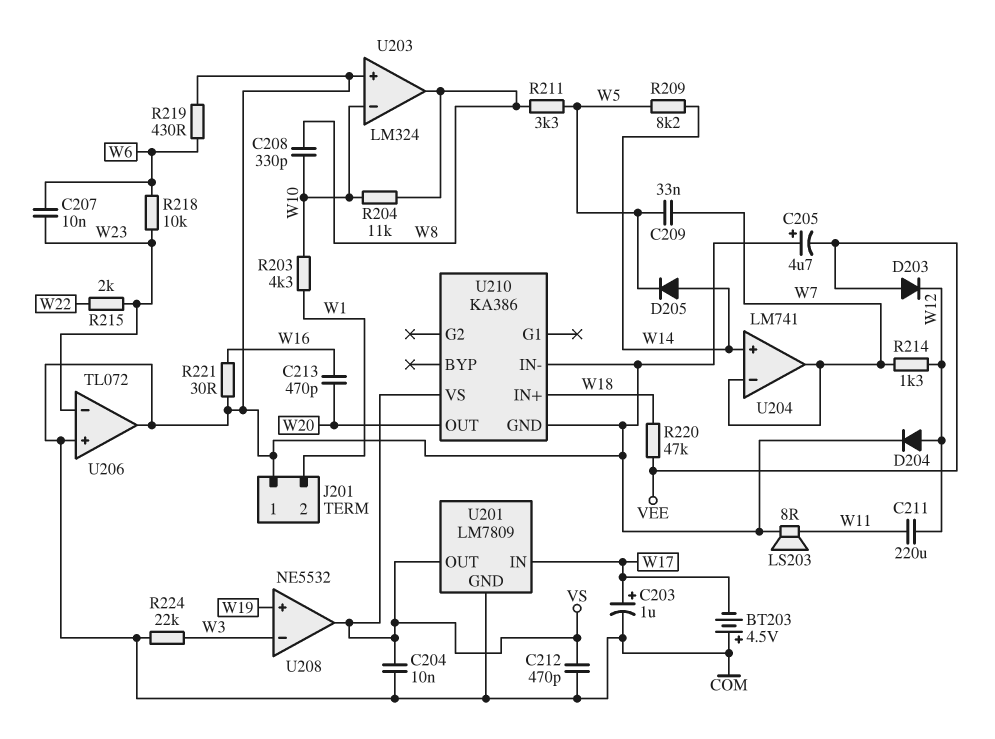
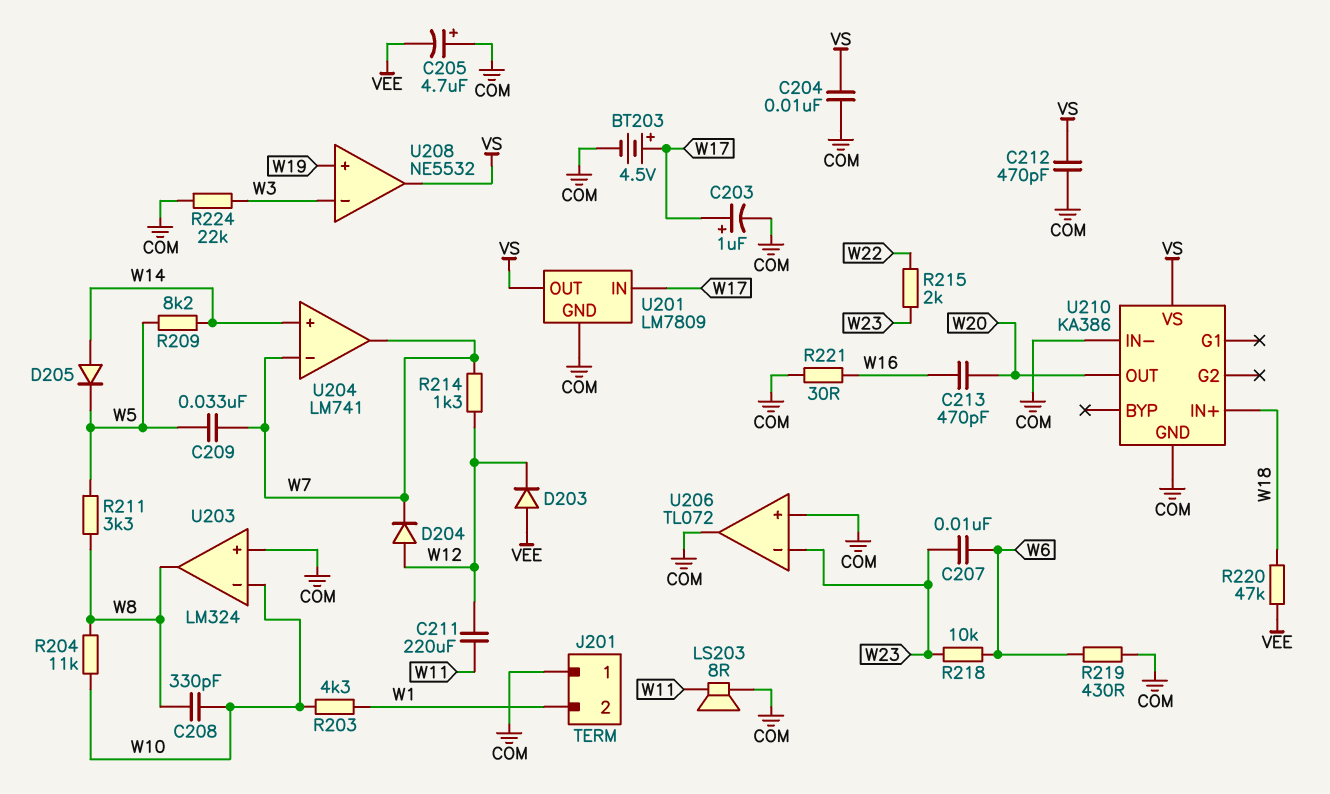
BT203: 4.5V (plus COM, minus W17) -> 4.5V (plus W17, minus COM)
D204: diode (A W12, K COM) -> diode (A W12, K W7)

